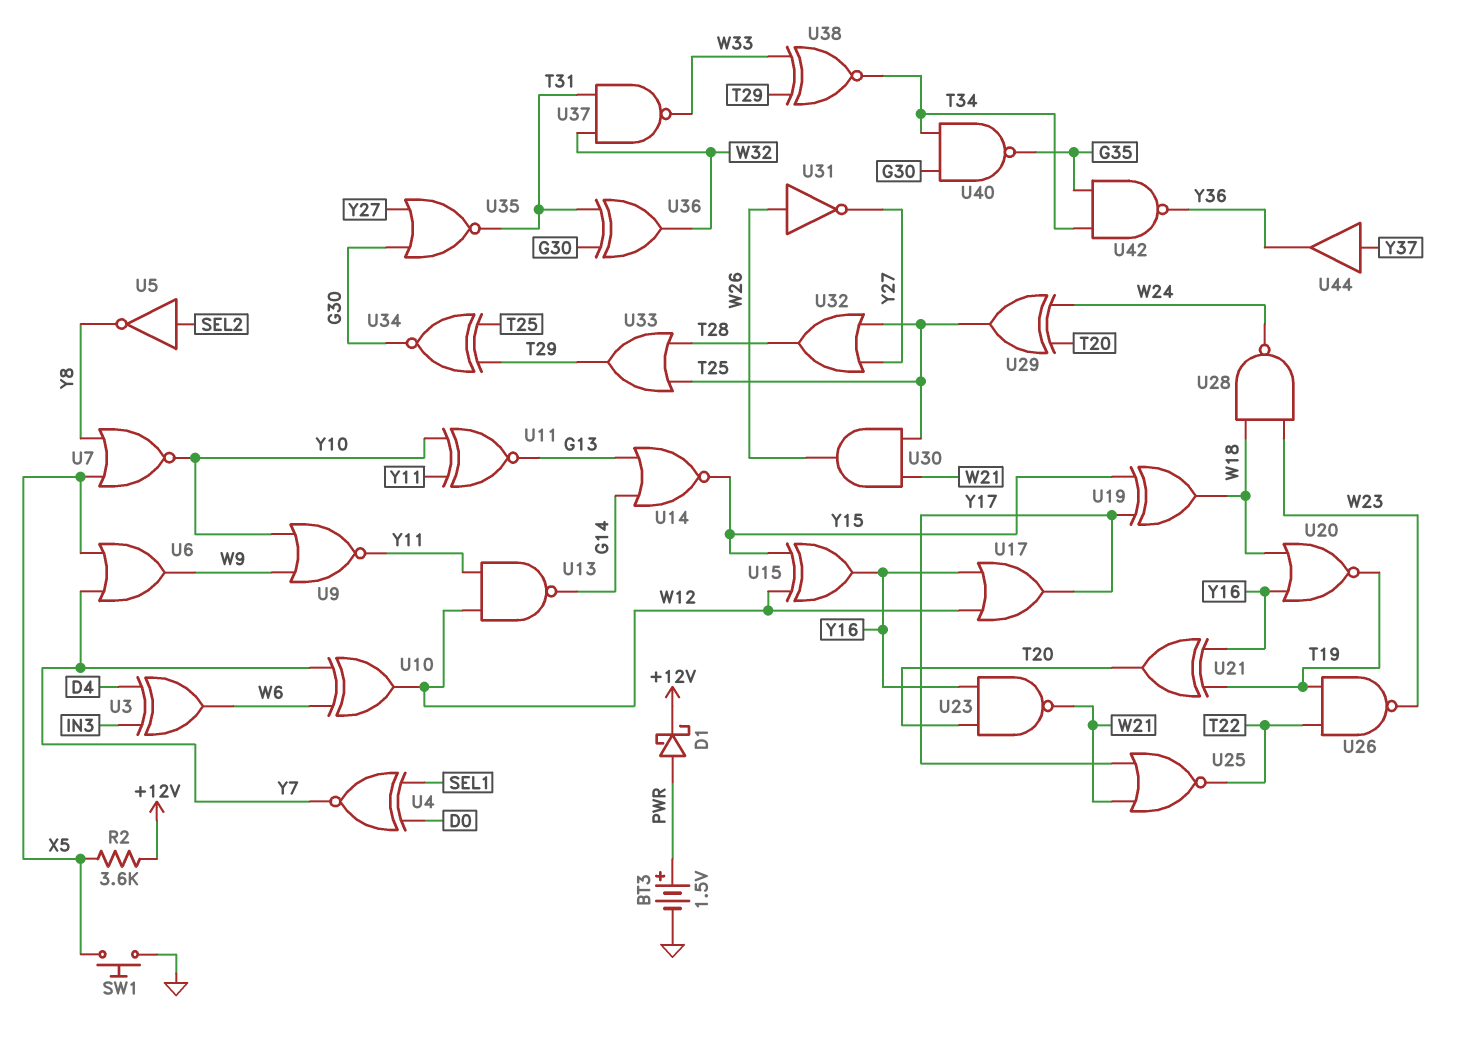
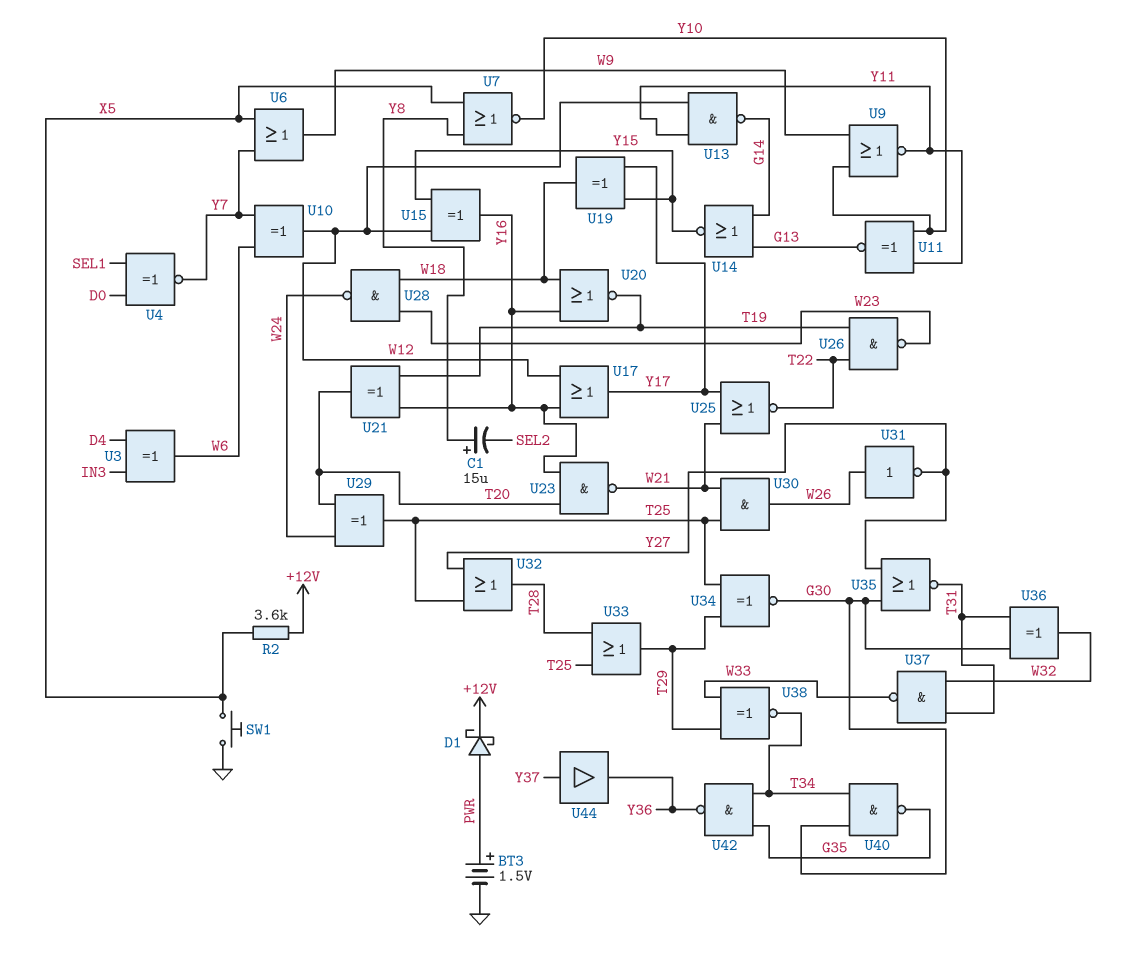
C1: none -> 15uF (plus Y8, minus SEL2)
U5: NOT (in SEL2, out Y8) -> none

